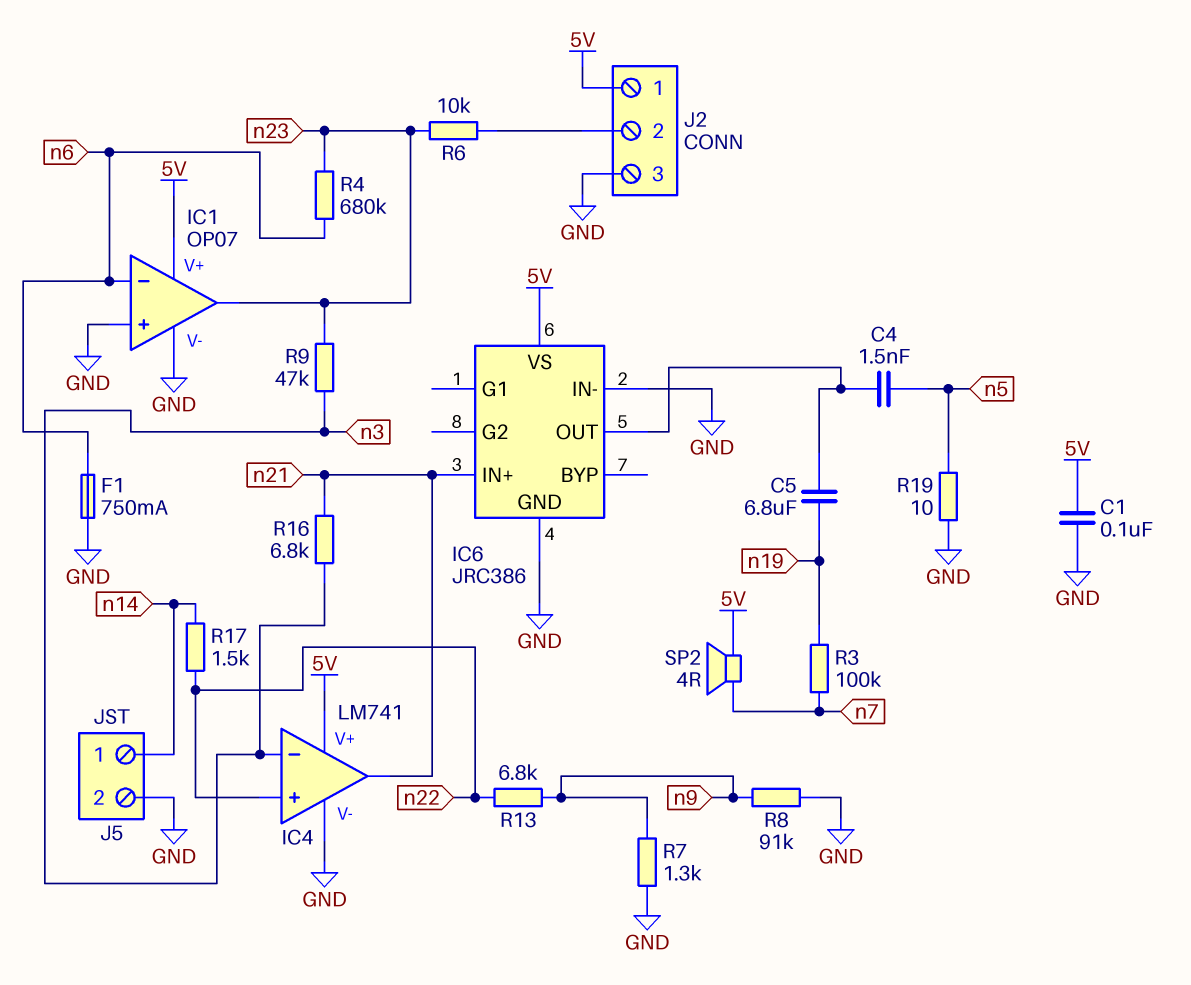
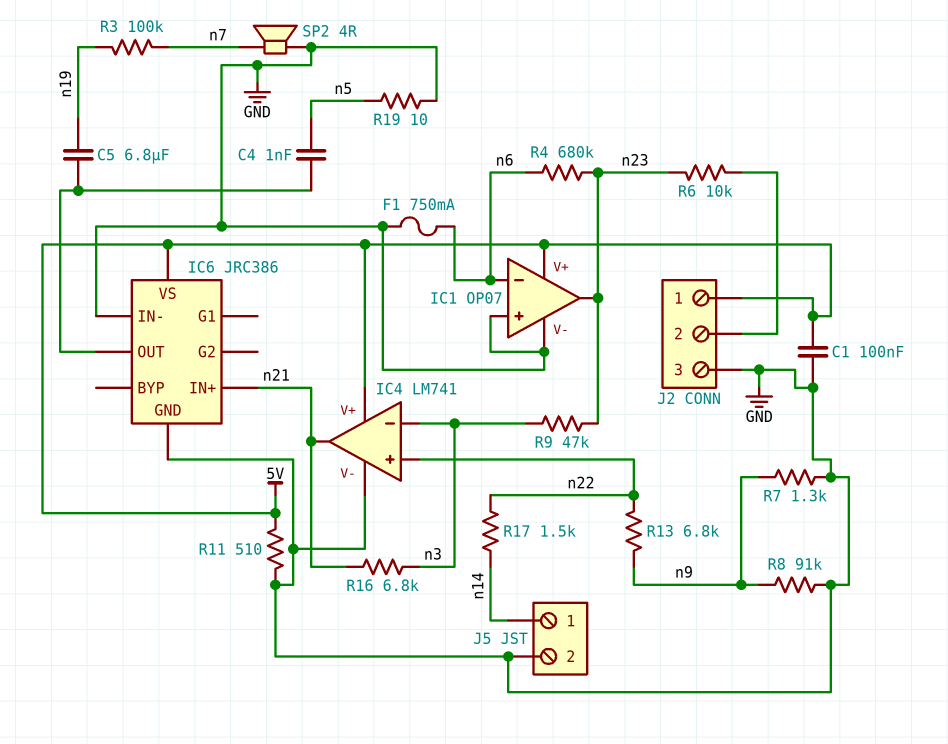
C4: 1.5nF (IC6/OUT, n5) -> 1nF (IC6/OUT, n5)
R11: none -> 510 (5V, GND)
SP2: speaker 4R (5V, n7) -> speaker 4R (GND, n7)

